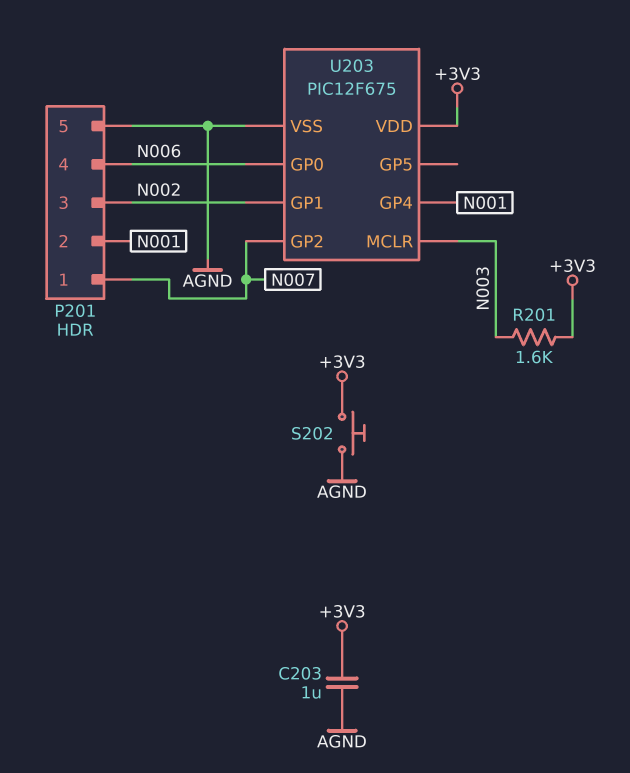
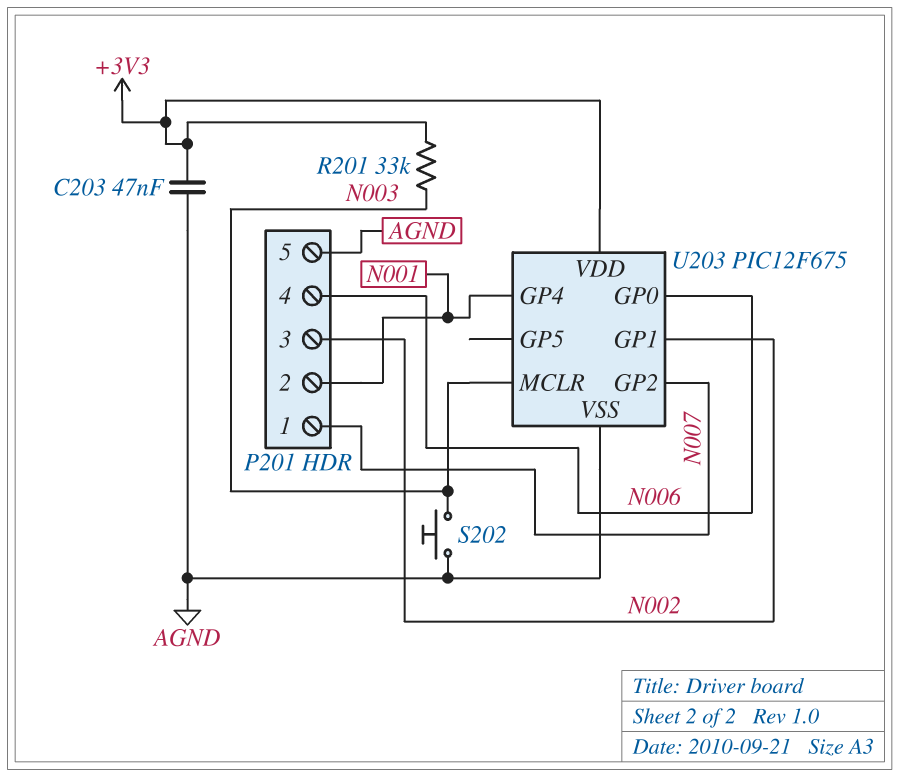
C203: 1uF (+3V3, AGND) -> 47nF (+3V3, AGND)
R201: 1.6k (+3V3, N003) -> 33k (+3V3, N003)
S202: button (+3V3, AGND) -> button (AGND, N003)

